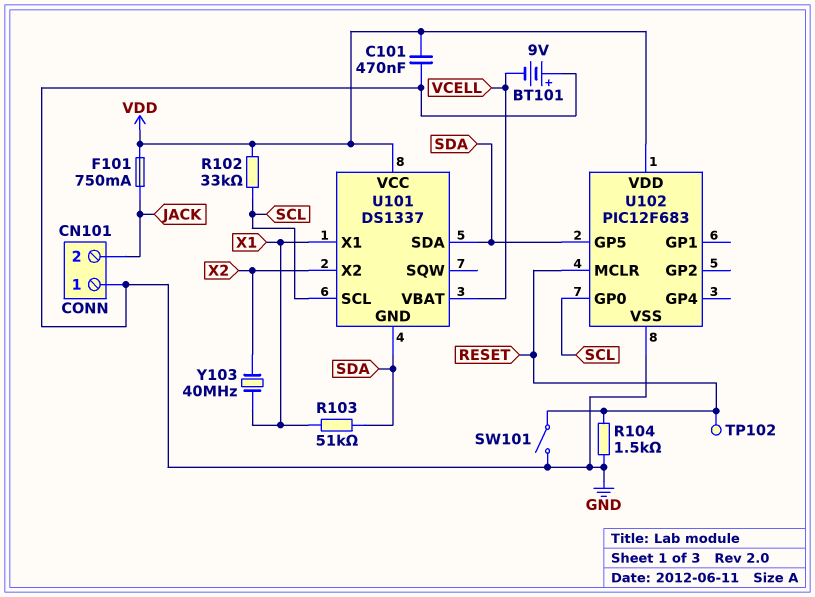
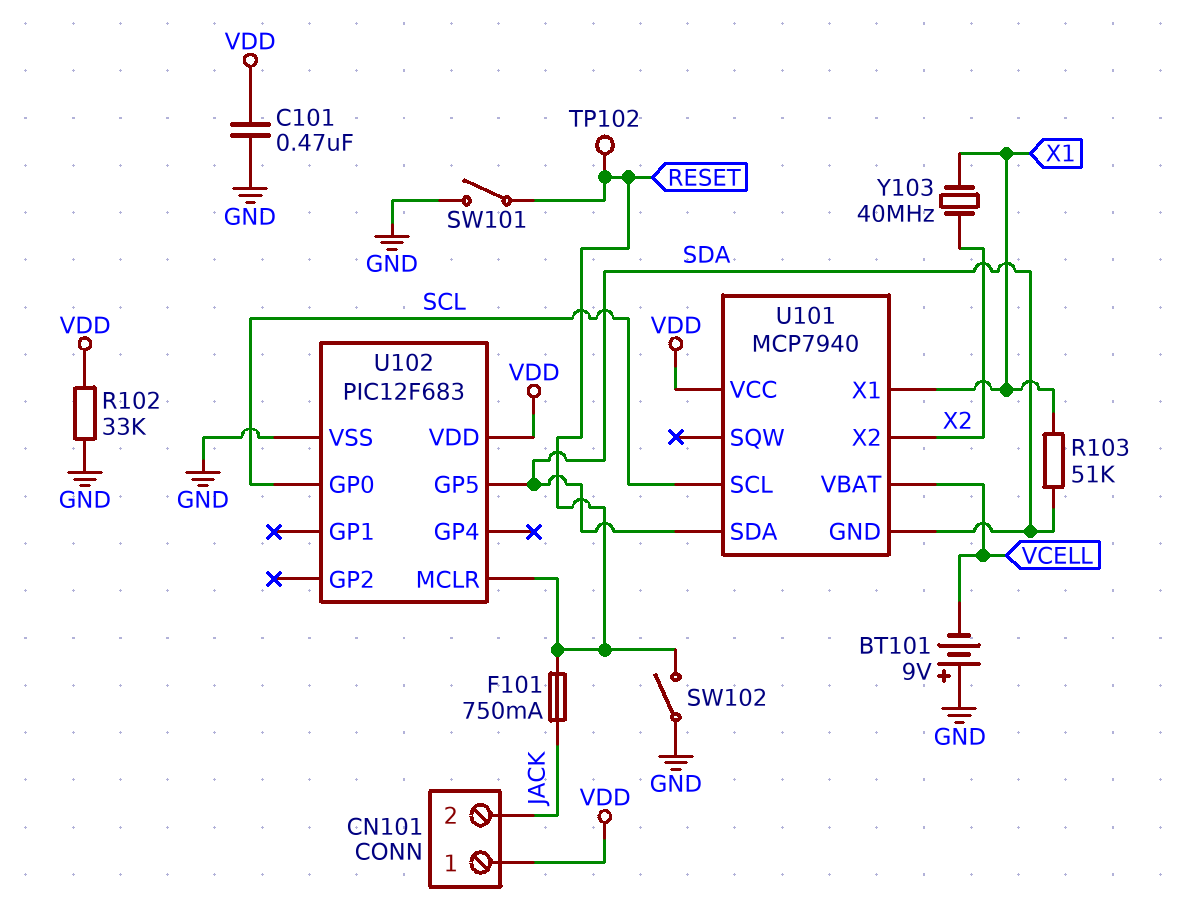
CN101 pin 1: GND -> VDD
F101: 750mA (JACK, VDD) -> 750mA (JACK, RESET)
R102: 33k (SCL, VDD) -> 33k (GND, VDD)
R104: 1.5k (GND, RESET) -> none
SW102: none -> switch (GND, RESET)
U101: DS1337 -> MCP7940

